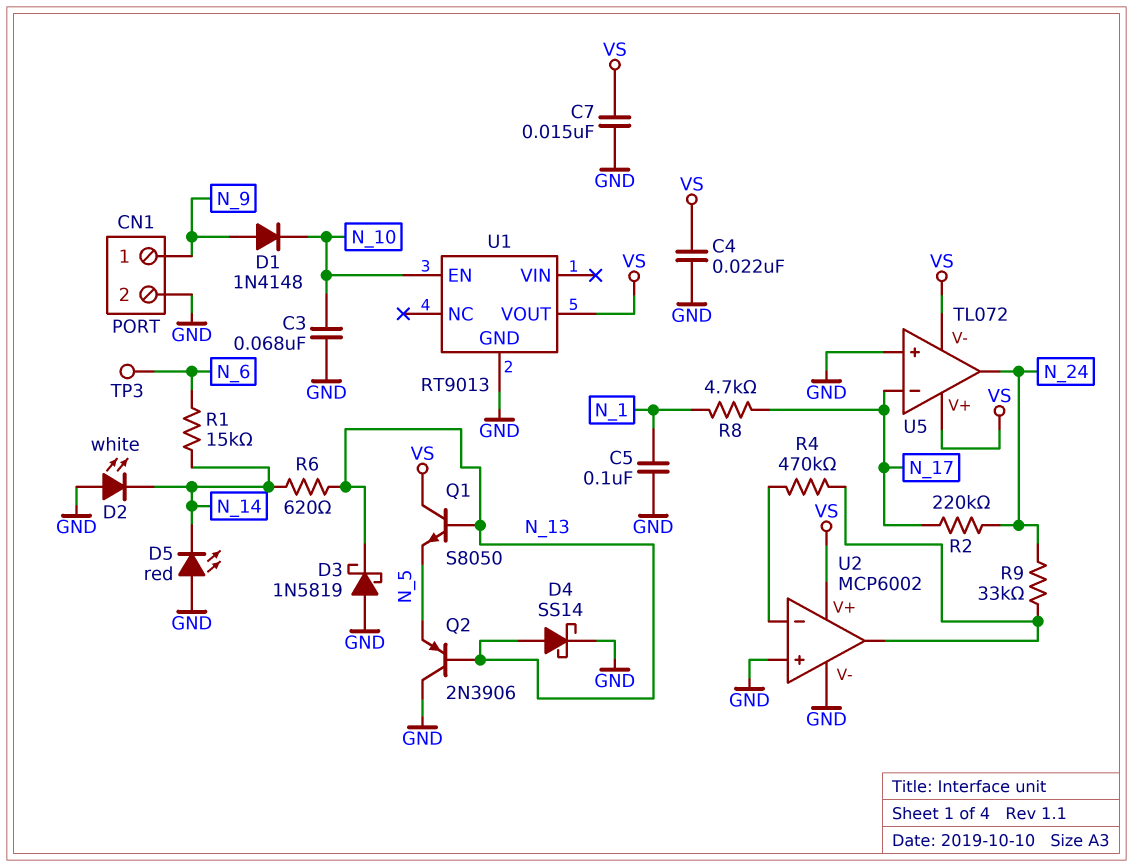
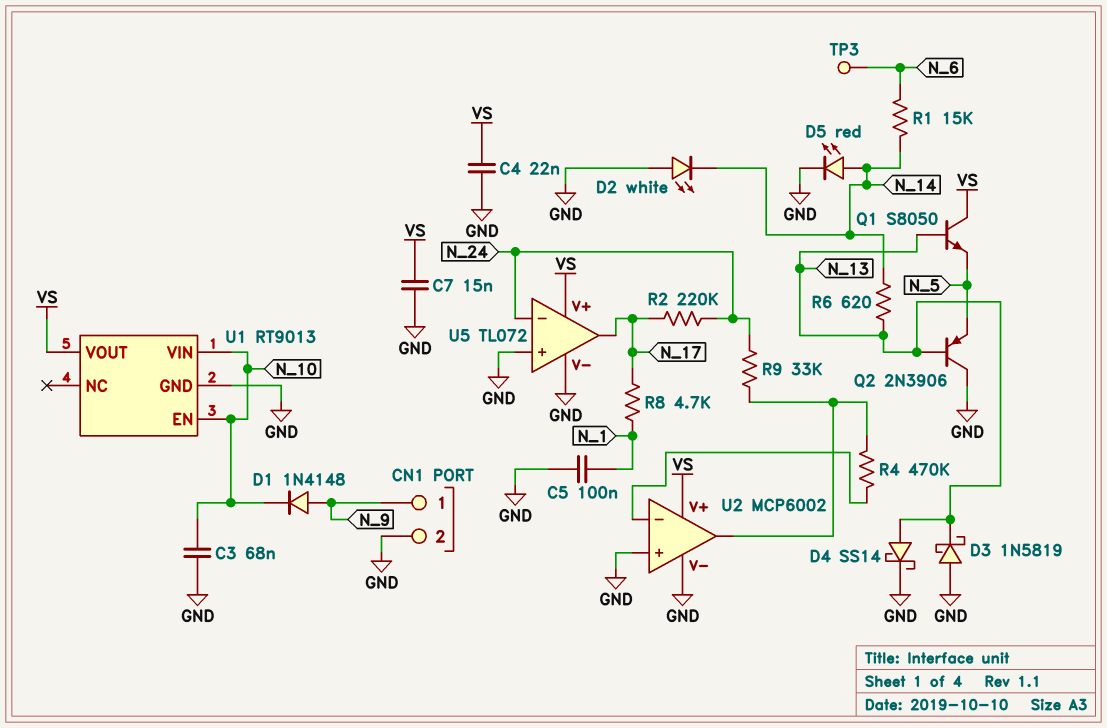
D5: LED red (A GND, K N_14) -> LED red (A N_14, K GND)
U1 pin VIN: none -> N_10
U5 pin V-: VS -> GND
U5 pin in-: N_17 -> N_24
U5 pin out: N_24 -> N_17

